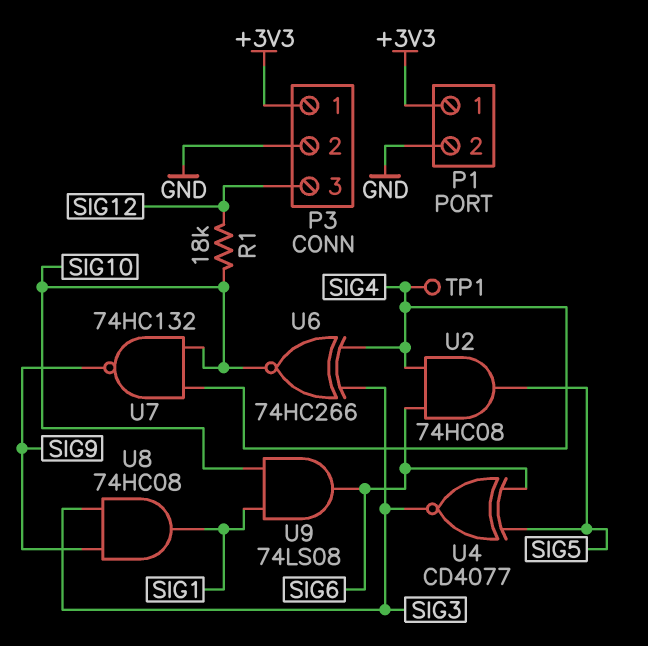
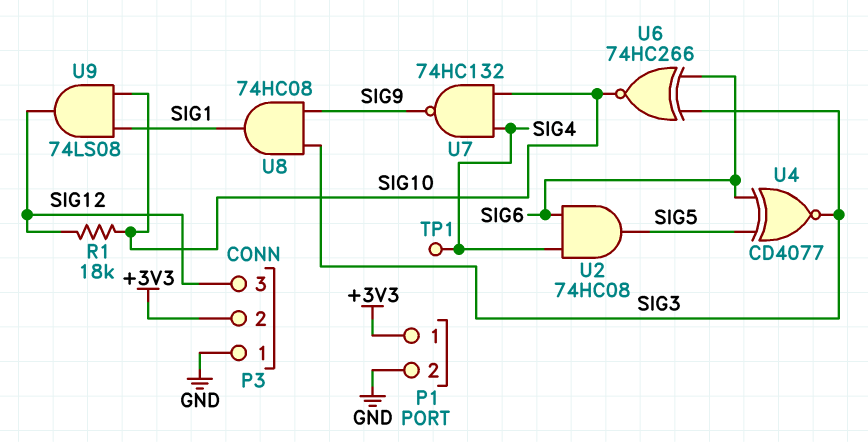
P3 pin 1: +3V3 -> GND
P3 pin 2: GND -> +3V3
U6: XNOR 74HC266 (in SIG3, in SIG4, out SIG10) -> XNOR 74HC266 (in SIG3, in SIG6, out SIG10)
U9: AND 74LS08 (in SIG1, in SIG10, out SIG6) -> AND 74LS08 (in SIG1, in SIG10, out SIG12)

